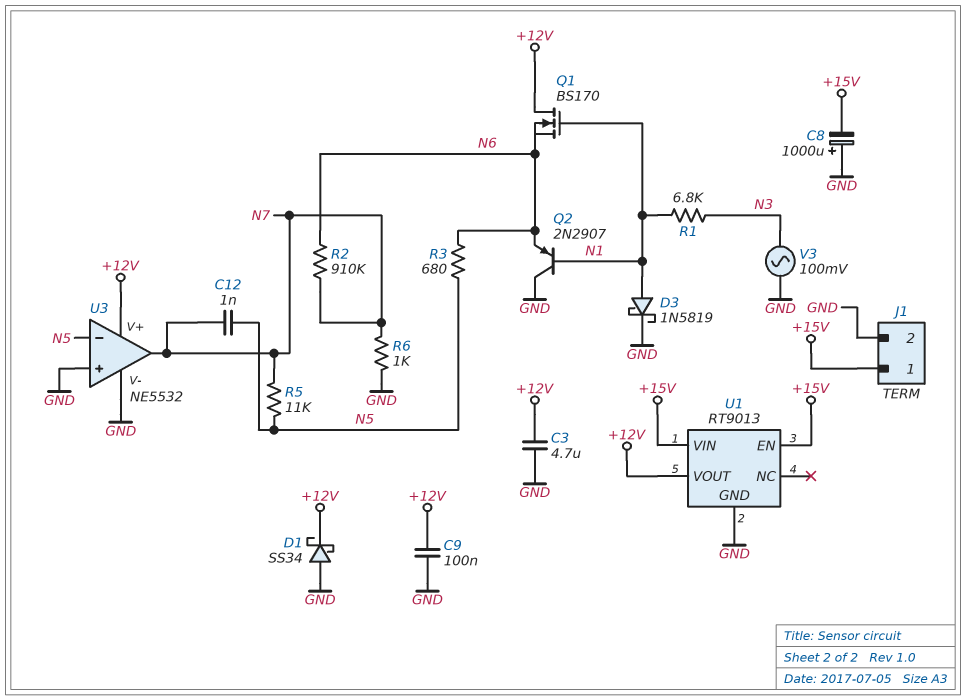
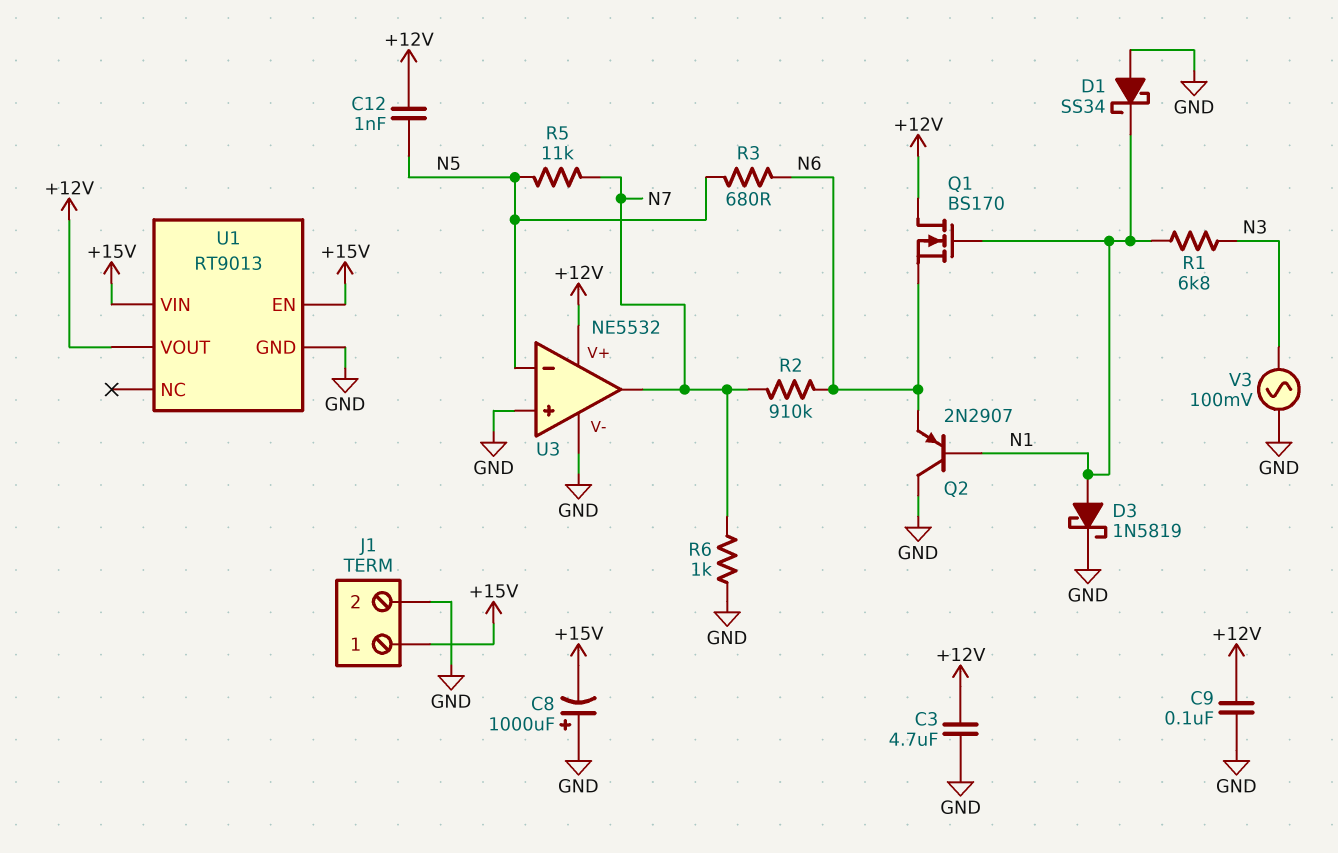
C12: 1nF (N5, N7) -> 1nF (+12V, N5)
D1: schottky SS34 (A GND, K +12V) -> schottky SS34 (A GND, K N1)

